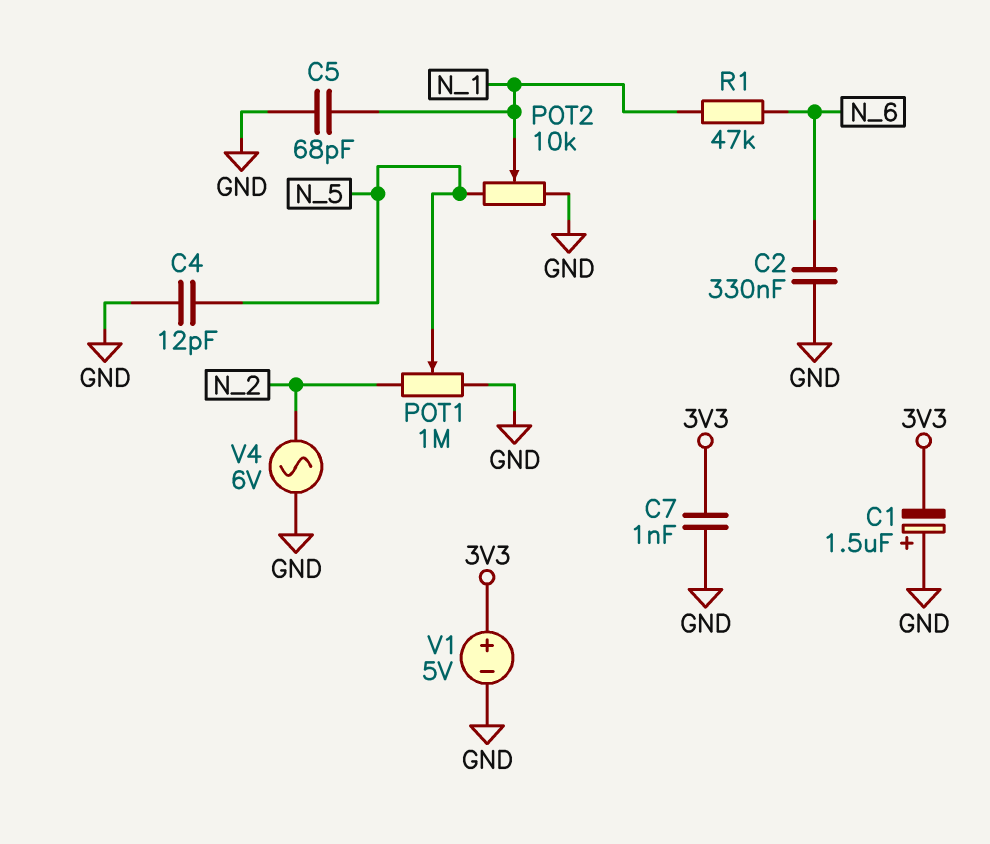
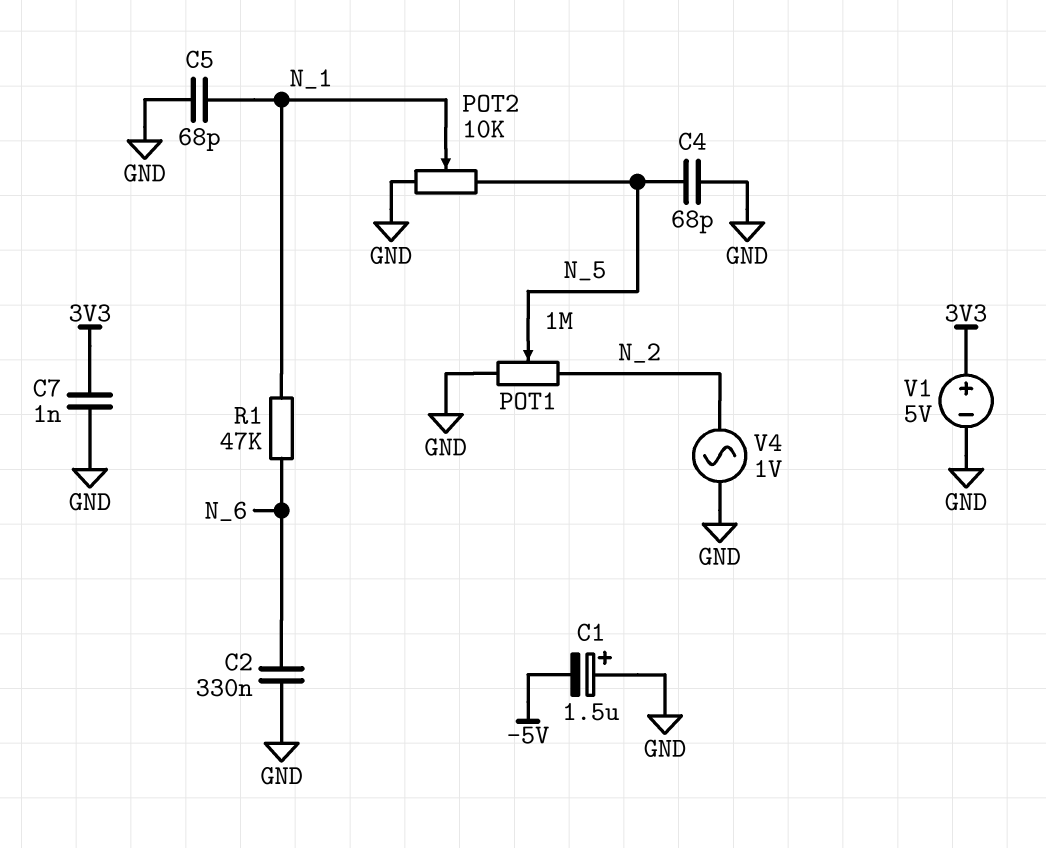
C1: 1.5uF (plus GND, minus 3V3) -> 1.5uF (plus GND, minus -5V)
C4: 12pF (GND, N_5) -> 68pF (GND, N_5)
V4: AC 6V (GND, N_2) -> AC 1V (GND, N_2)

